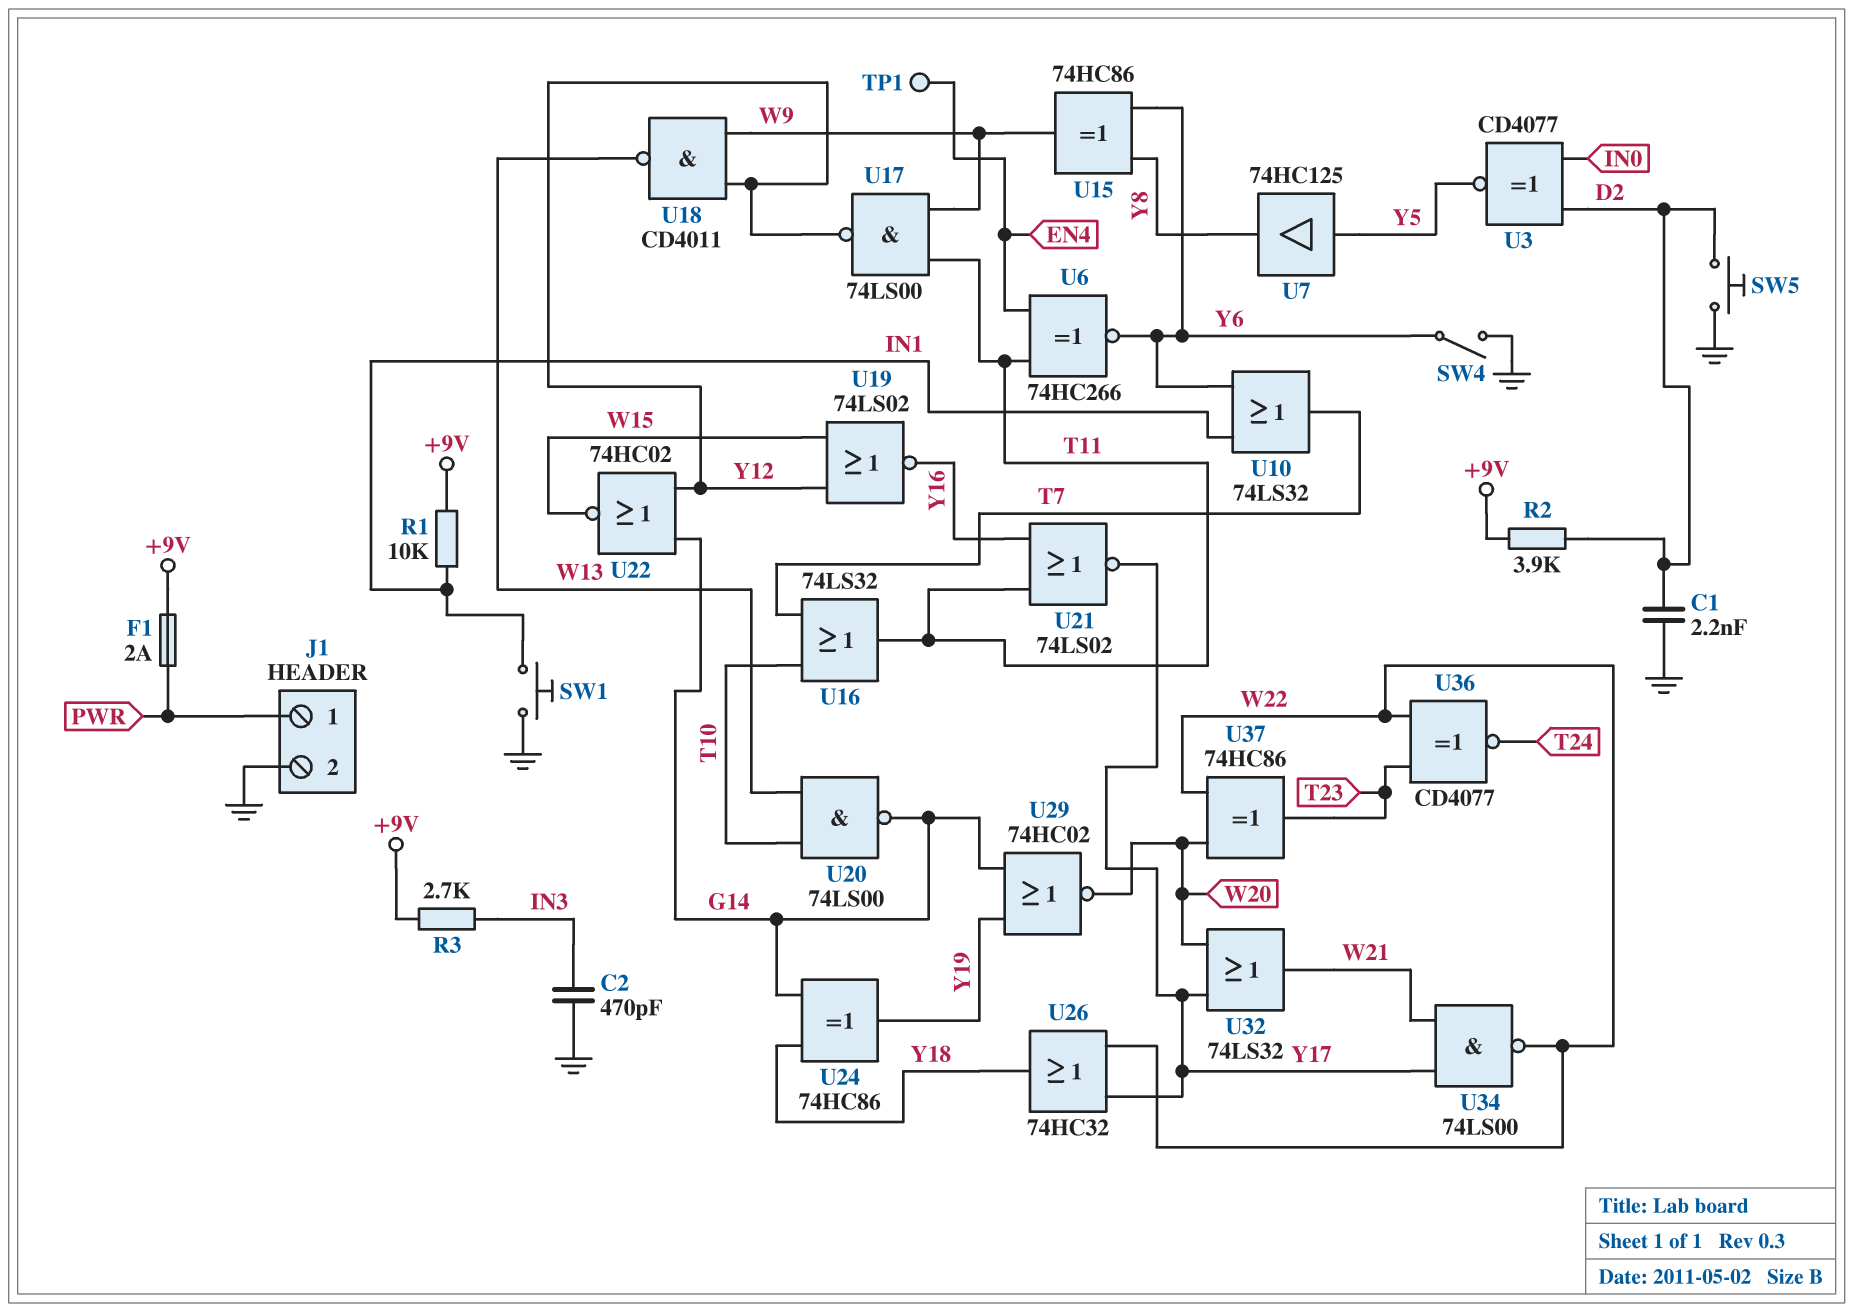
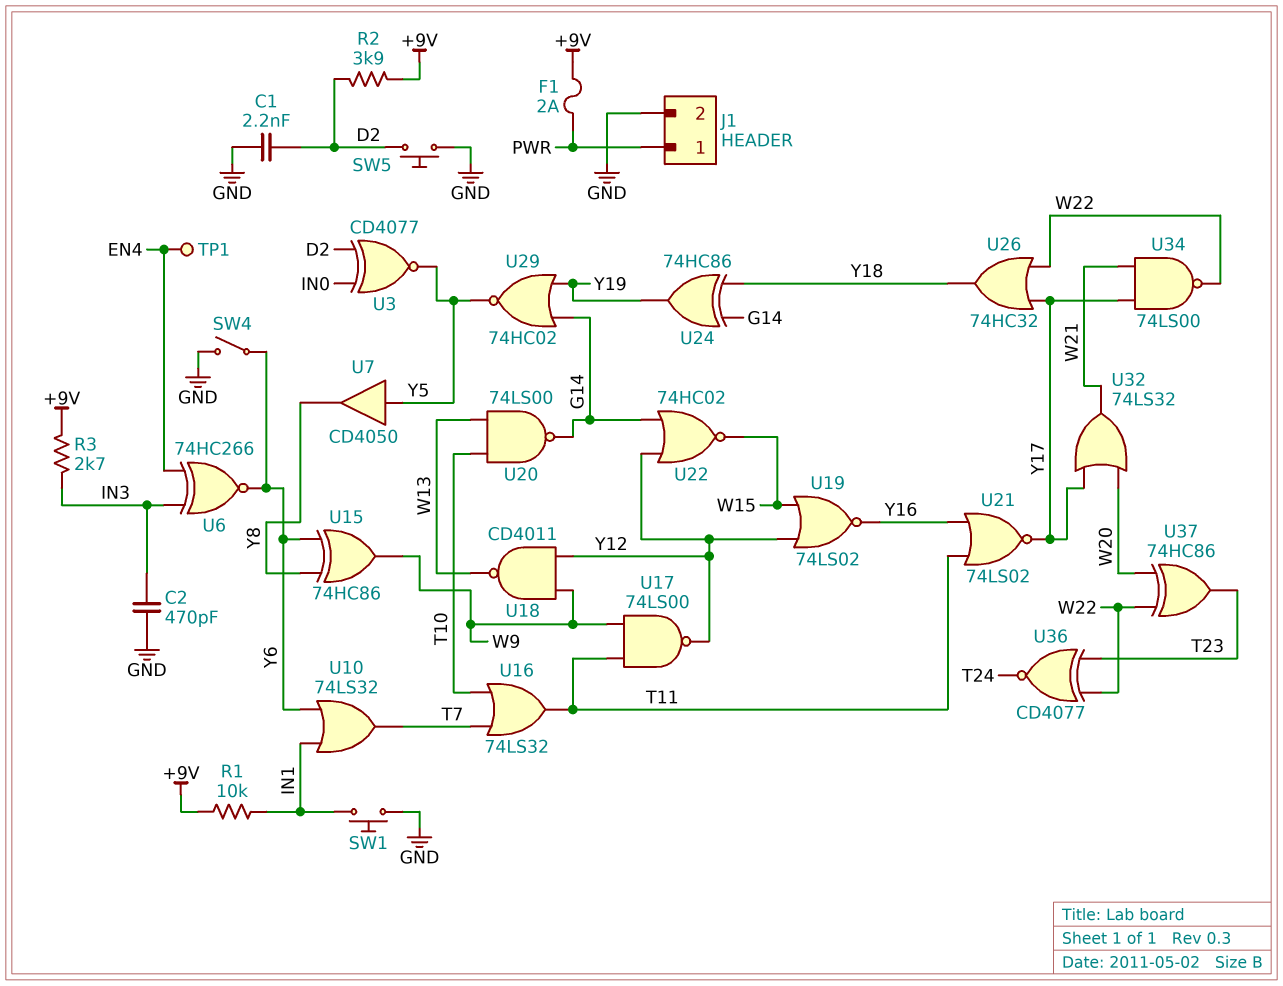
U6: XNOR 74HC266 (in EN4, in T11, out Y6) -> XNOR 74HC266 (in EN4, in IN3, out Y6)
U7: buffer 74HC125 (in Y5, out Y8) -> buffer CD4050 (in Y5, out Y8)
U29: NOR 74HC02 (in G14, in Y19, out W20) -> NOR 74HC02 (in G14, in Y19, out Y5)

